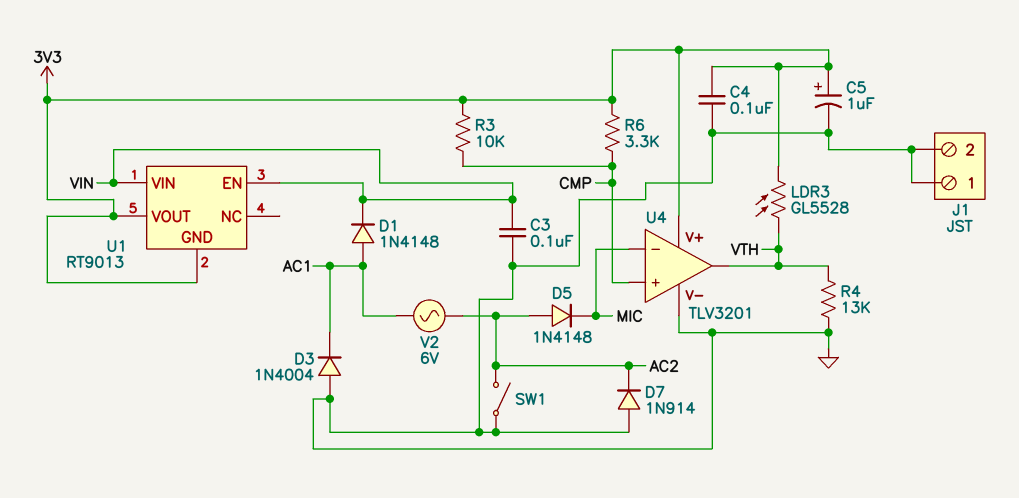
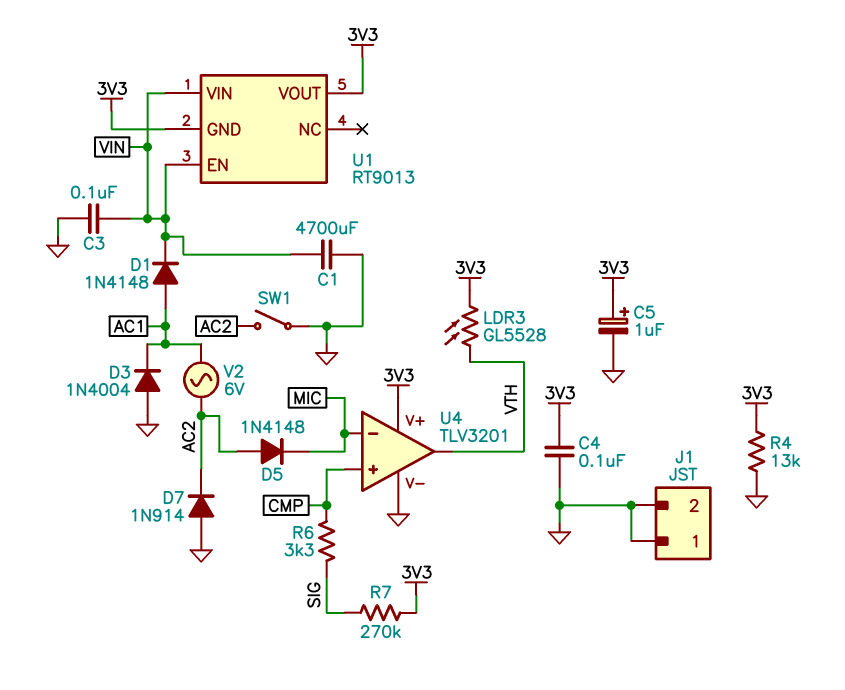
C1: none -> 4700uF (GND, VIN)
R3: 10k (3V3, CMP) -> none
R4: 13k (GND, VTH) -> 13k (3V3, GND)
R6: 3.3k (3V3, CMP) -> 3.3k (CMP, SIG)
R7: none -> 270k (3V3, SIG)

